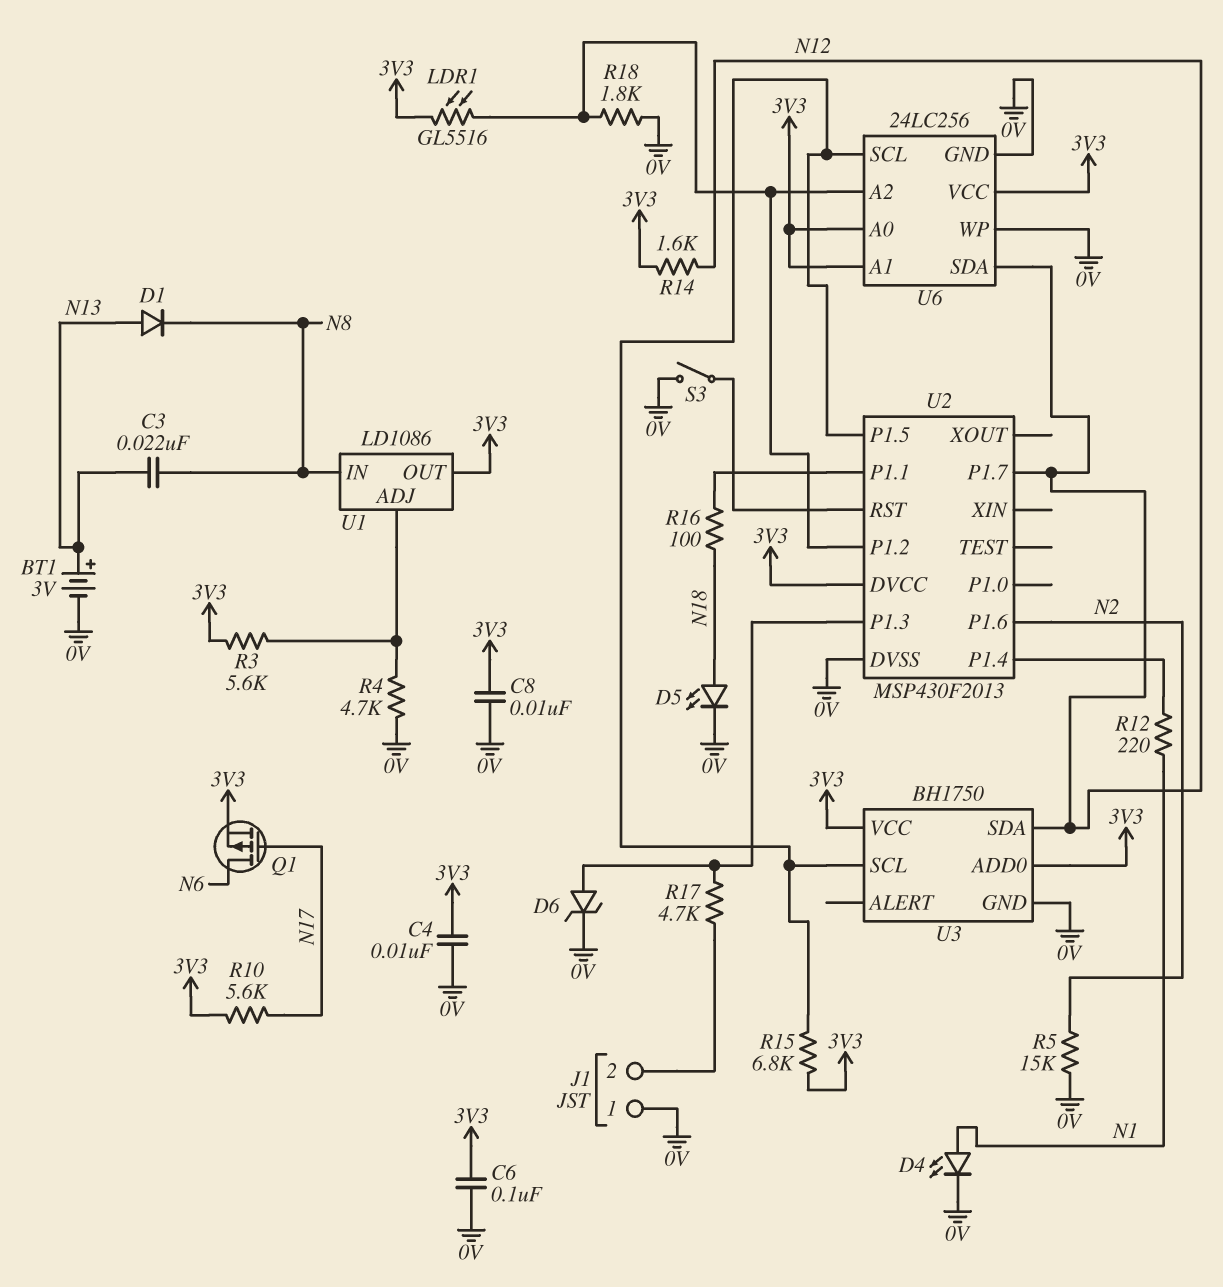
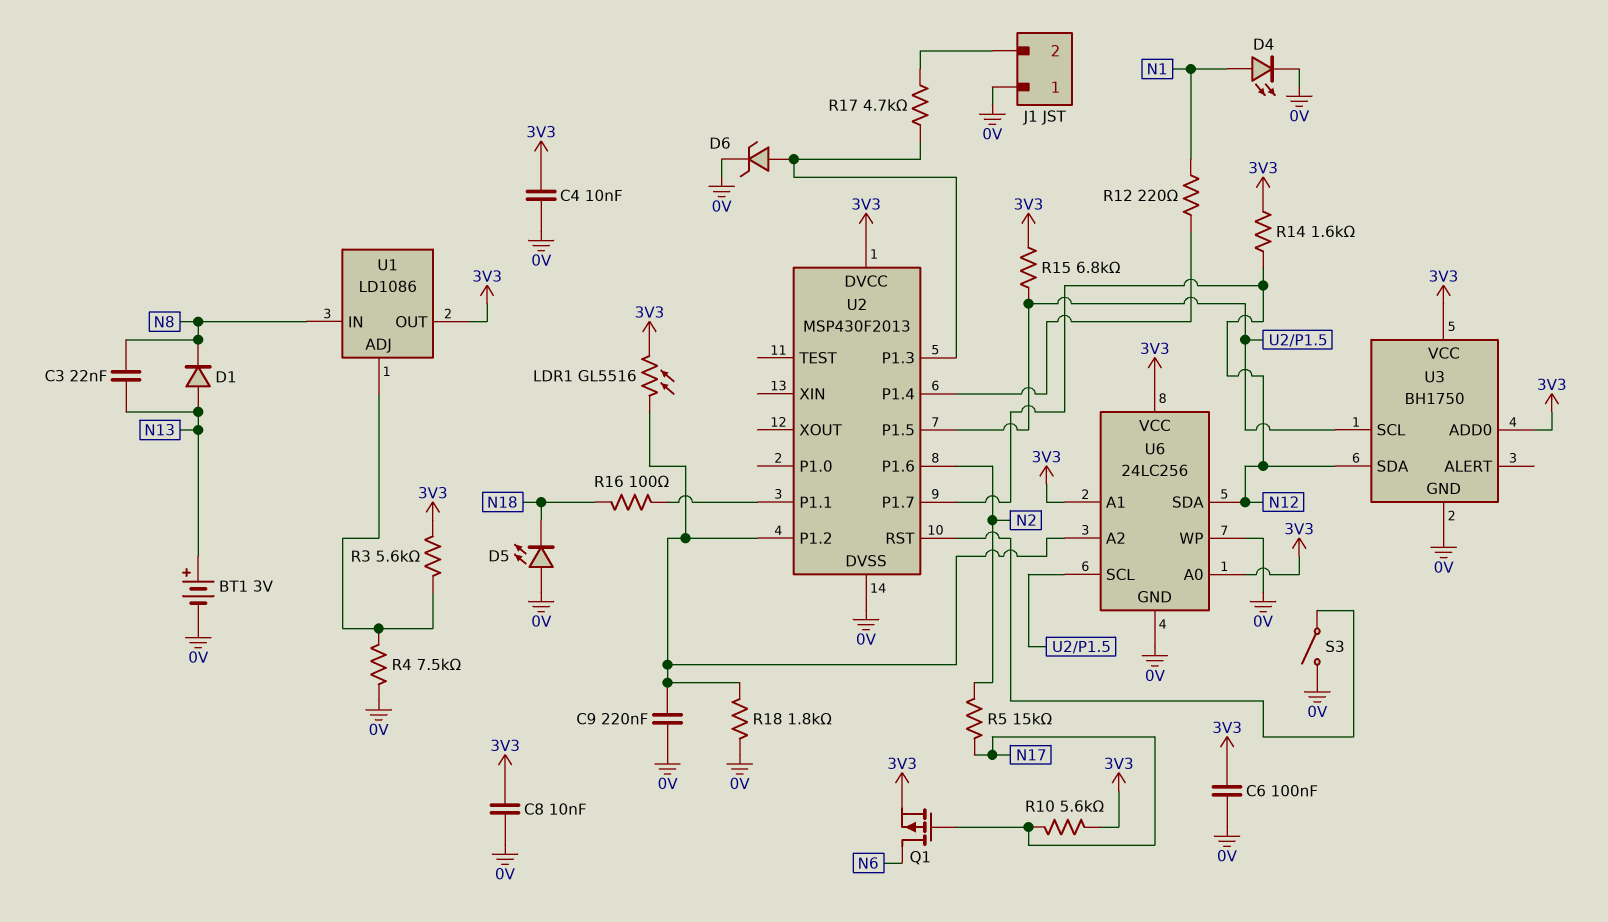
C9: none -> 220nF (0V, U2/P1.2)
D5: LED (A N18, K 0V) -> LED (A 0V, K N18)
R4: 4.7k (0V, U1/ADJ) -> 7.5k (0V, U1/ADJ)
R5: 15k (0V, N2) -> 15k (N2, N17)

